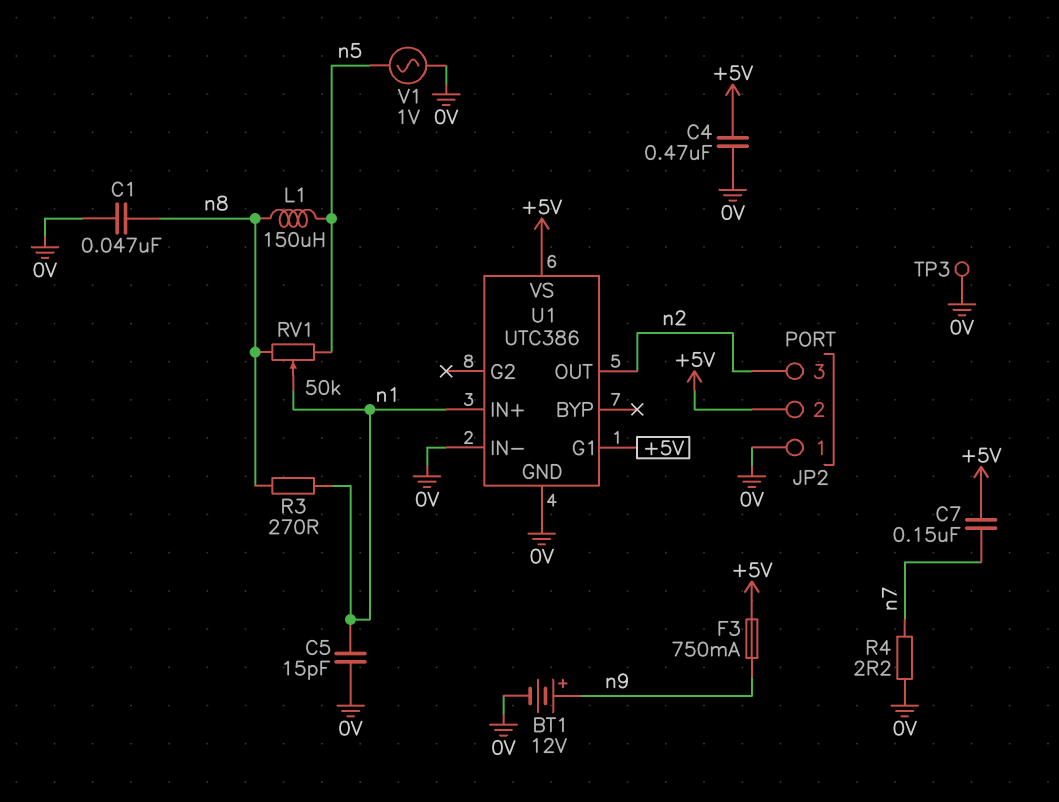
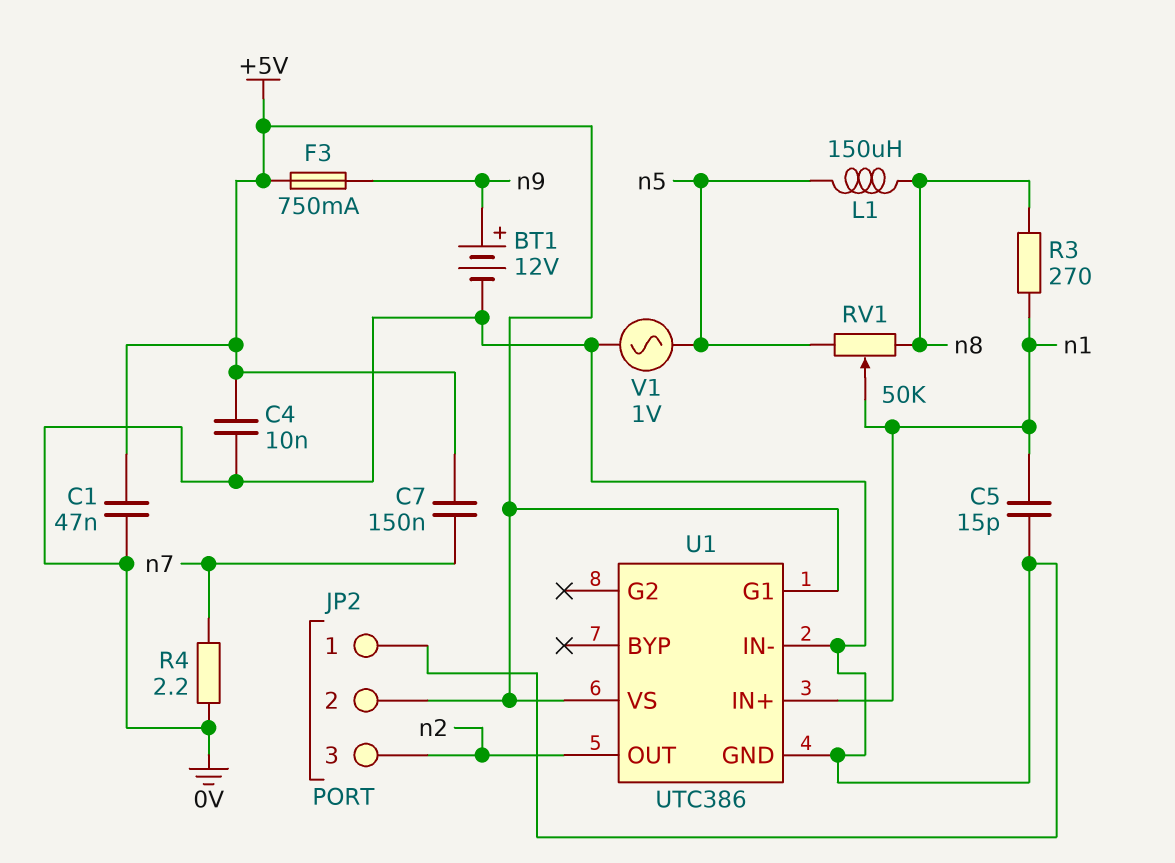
C1: 47nF (0V, n8) -> 47nF (+5V, 0V)
C4: 470nF (+5V, 0V) -> 10nF (+5V, 0V)
TP3: test point (0V) -> none

